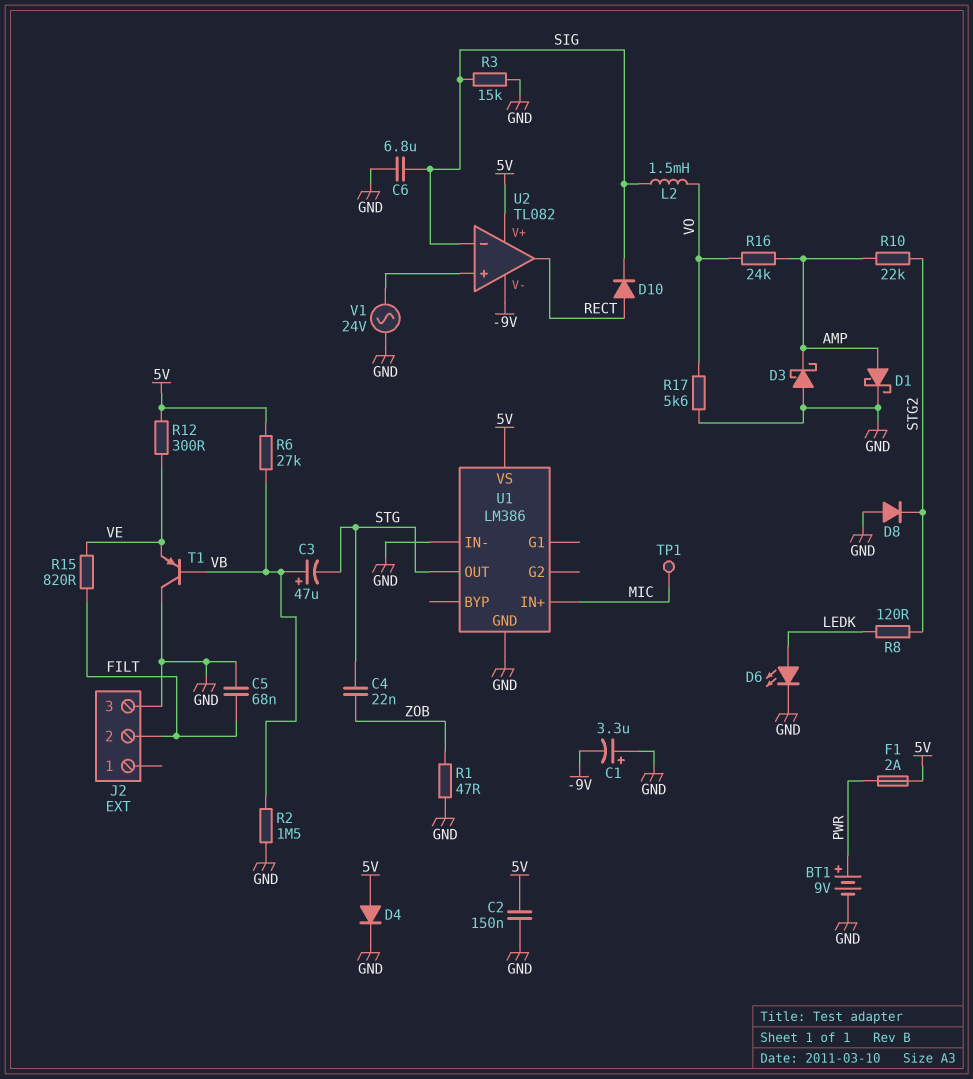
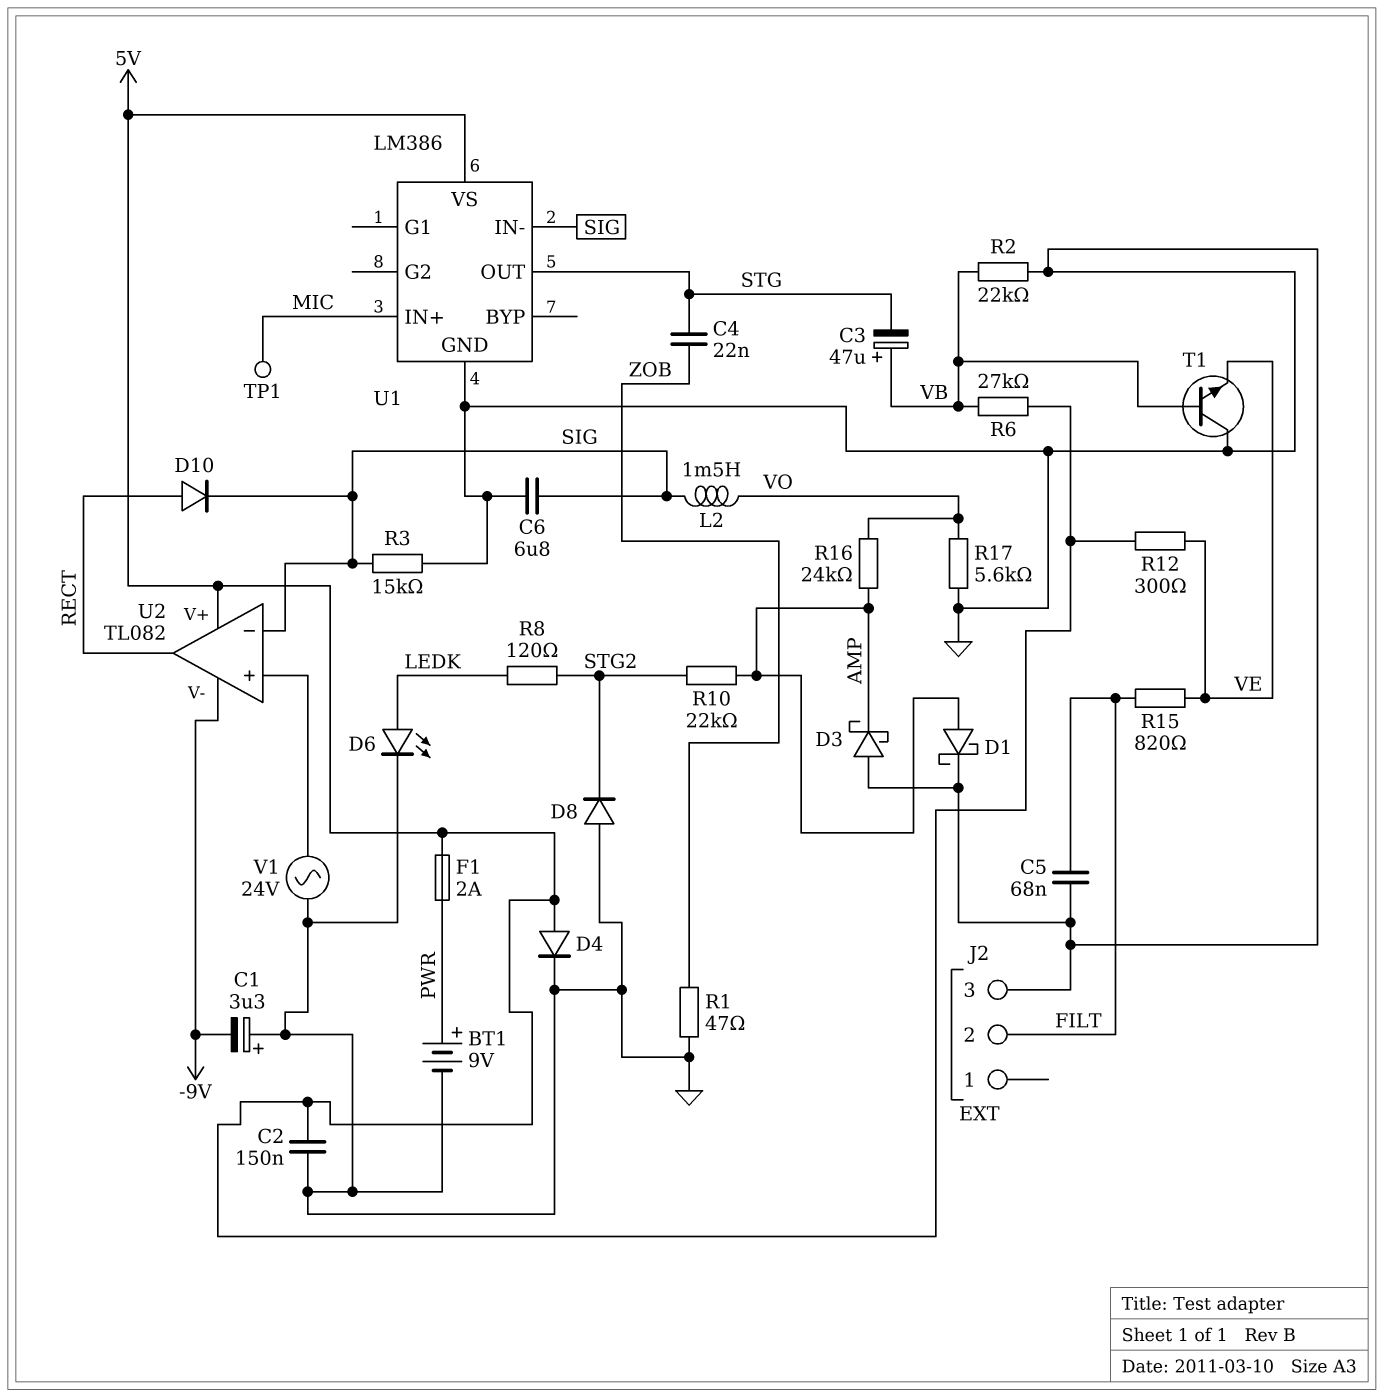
R2: 1.5M (GND, VB) -> 22k (GND, VB)
T1: PNP (B VB, C GND, E VE) -> NPN (B VB, C GND, E VE)
U1 pin IN-: GND -> SIG

